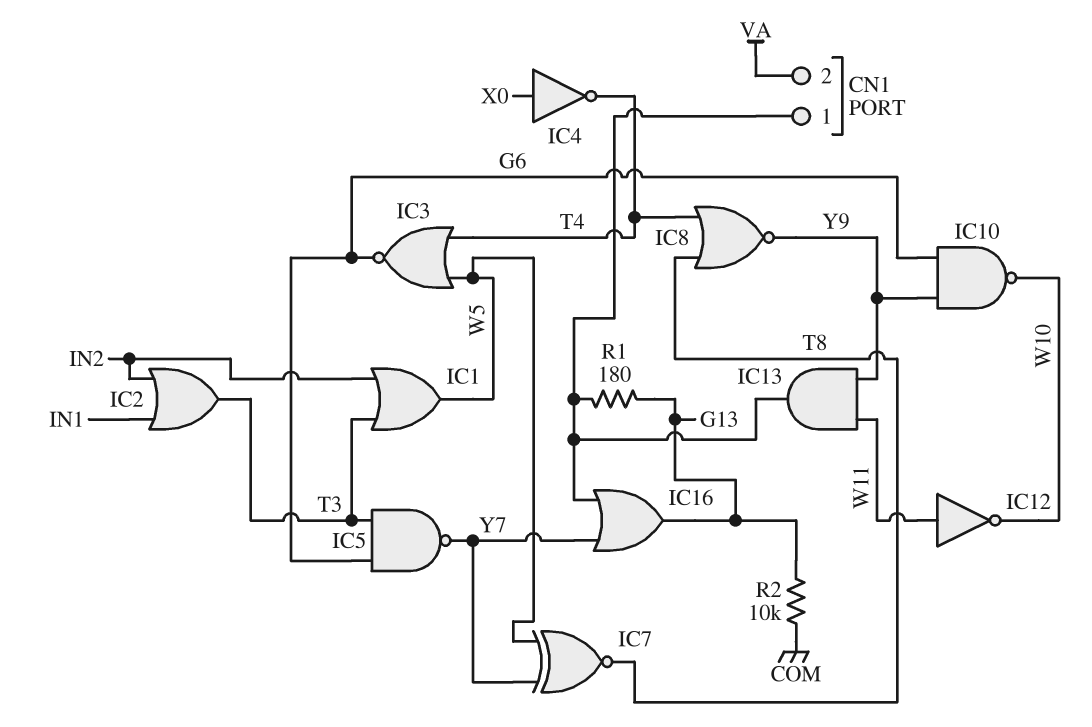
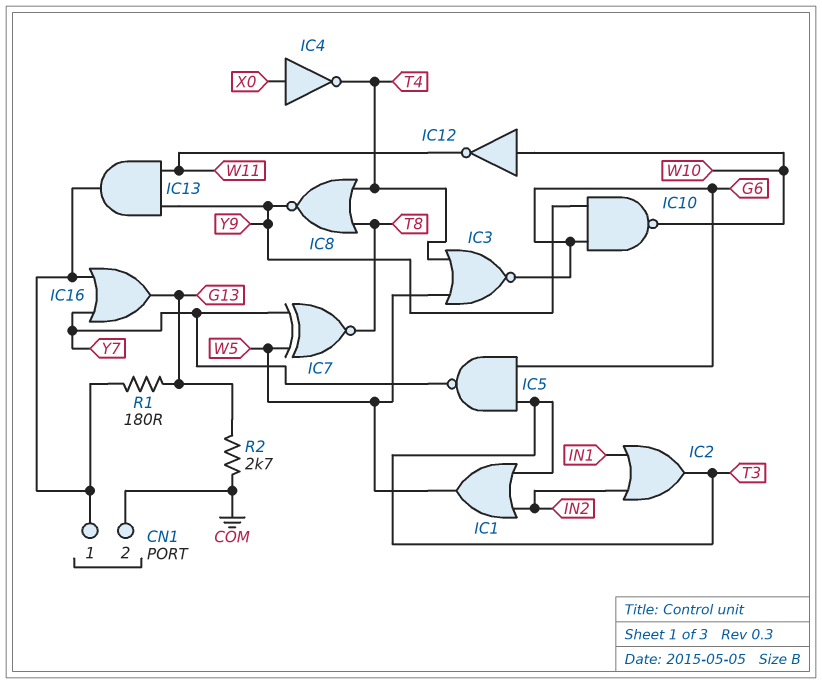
CN1 pin 2: VA -> COM
IC12: NOT (in W11, out W10) -> NOT (in W10, out W11)
R2: 10k (COM, G13) -> 2.7k (COM, G13)

